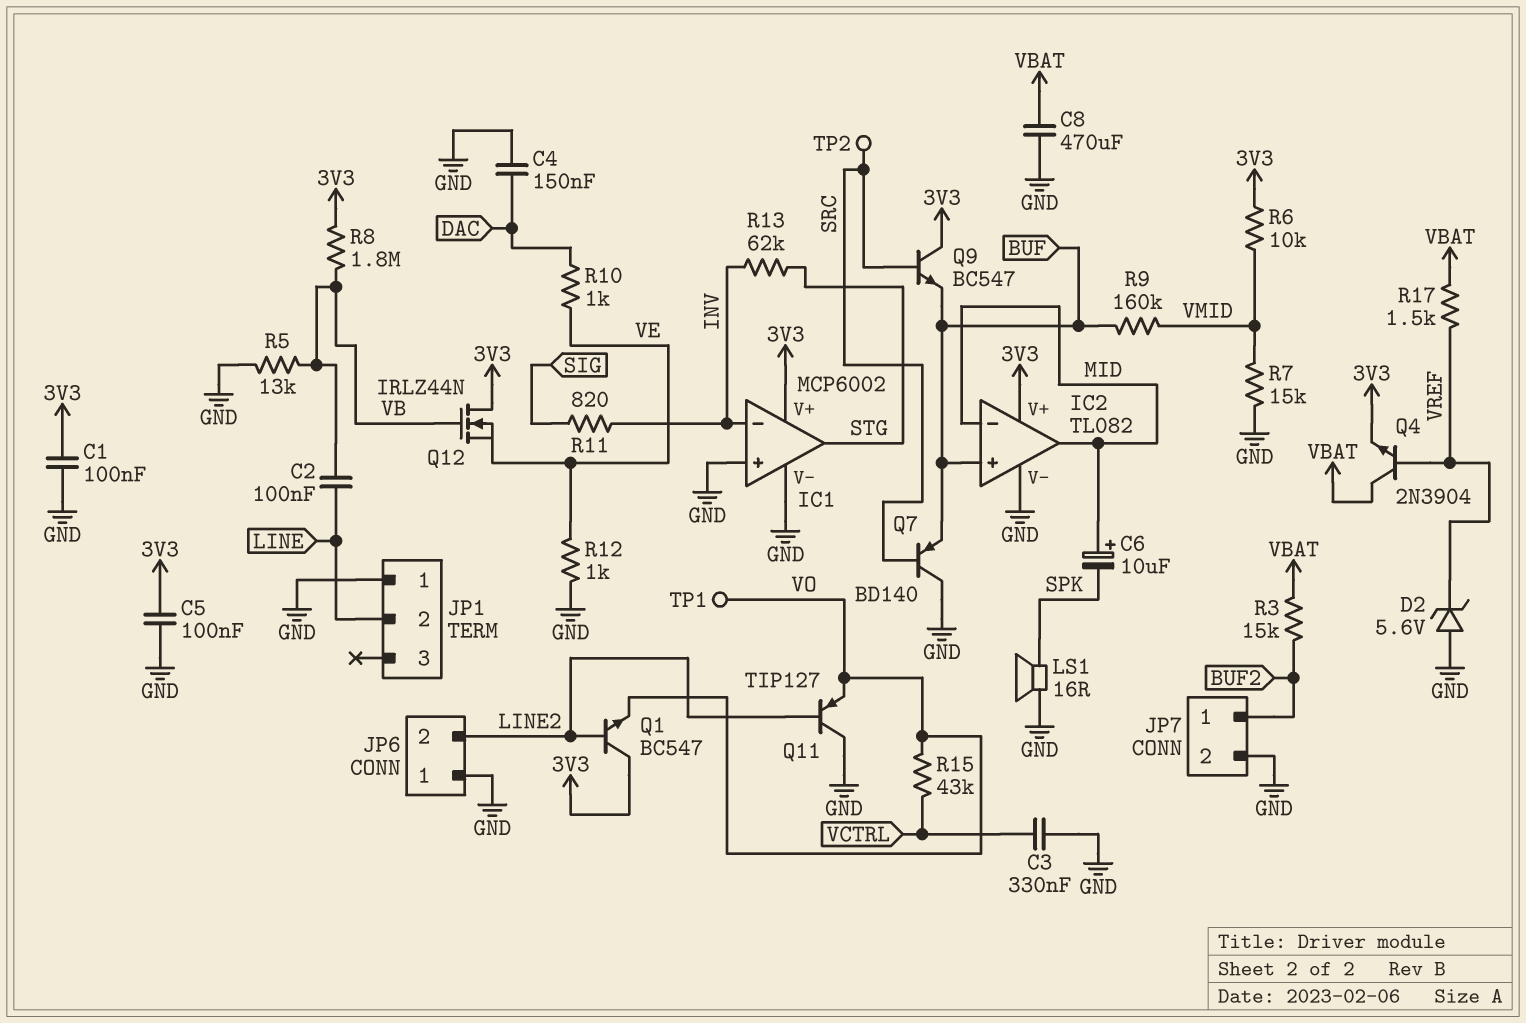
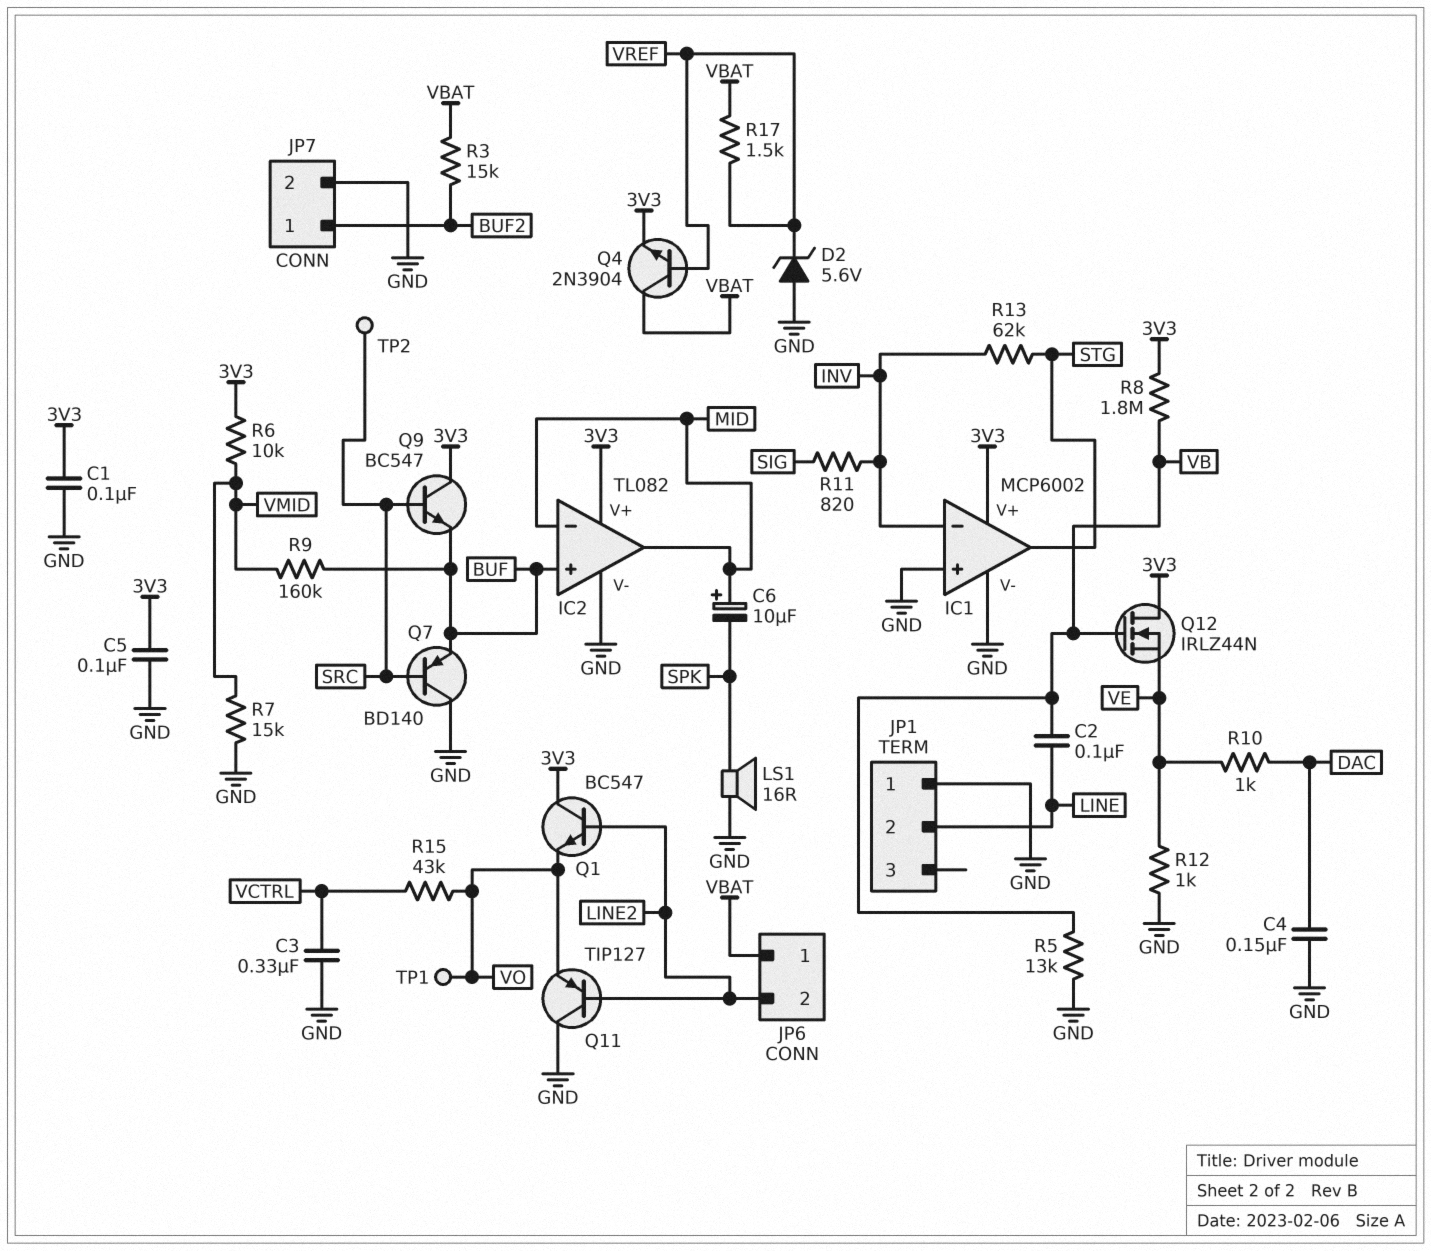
C8: 470uF (GND, VBAT) -> none
JP6 pin 1: GND -> VBAT

